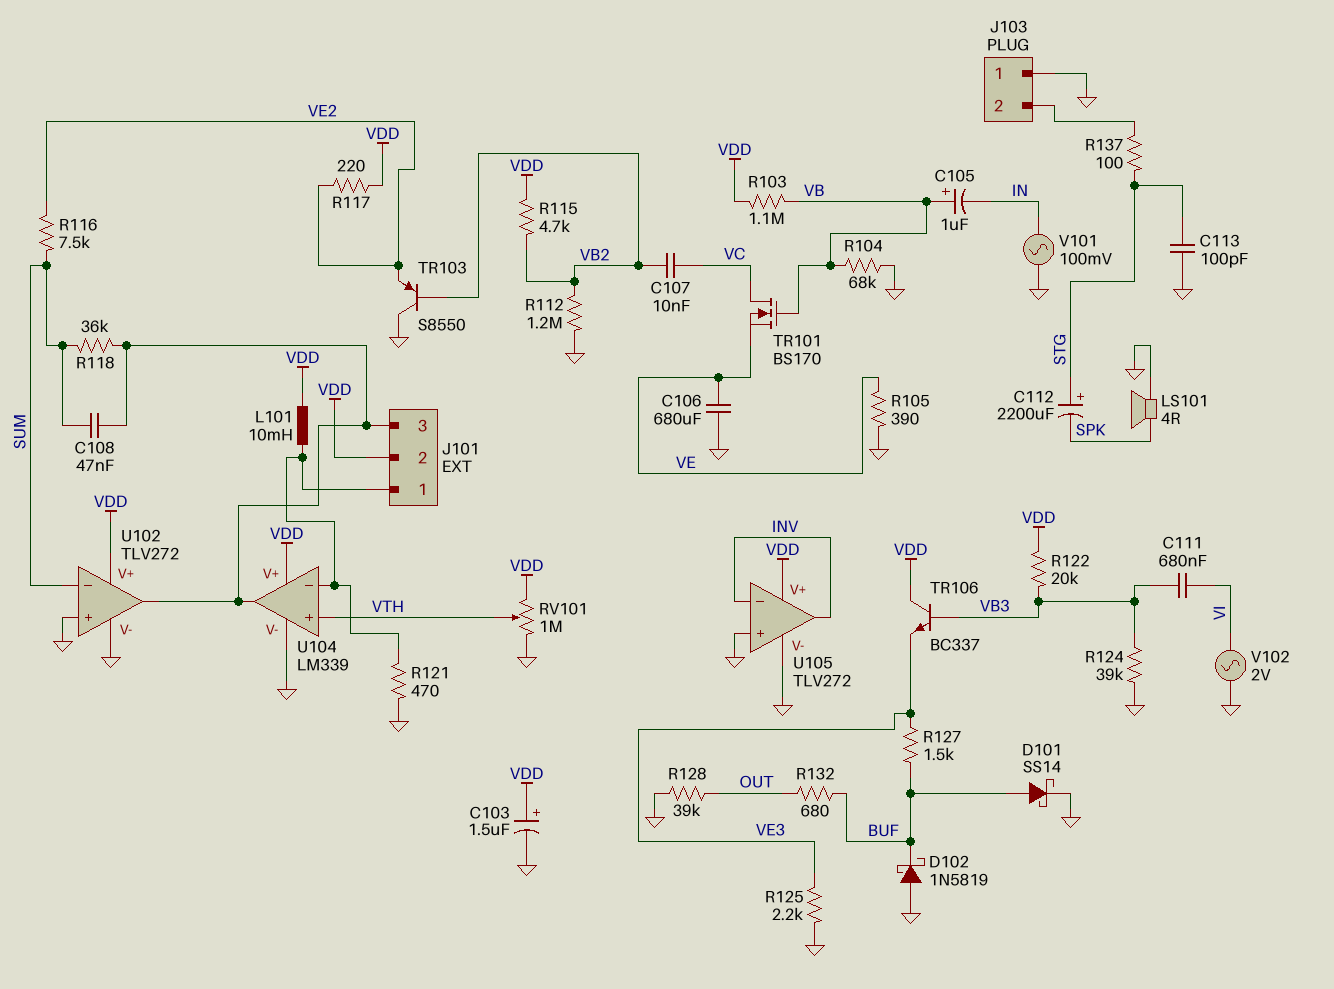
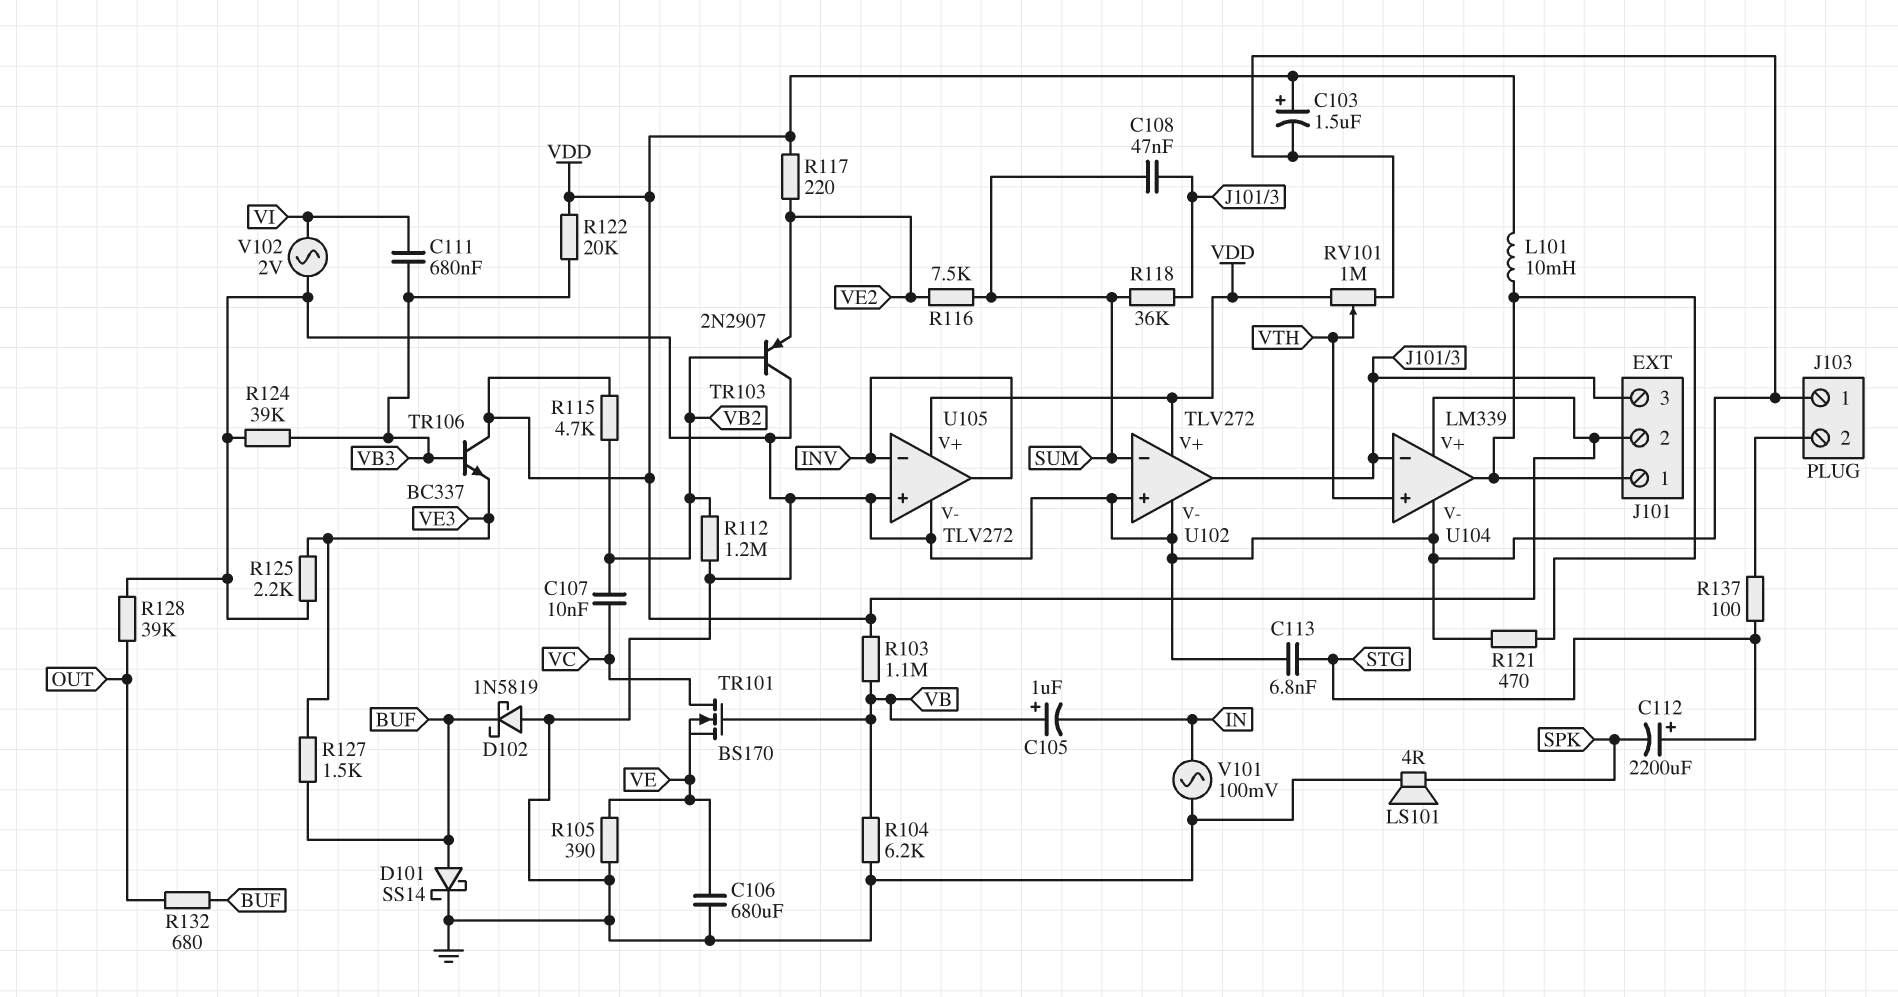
C113: 100pF (GND, STG) -> 6.8nF (GND, STG)
R104: 68k (GND, VB) -> 6.2k (GND, VB)
TR103: PNP S8550 (B VB2, C GND, E VE2) -> PNP 2N2907 (B VB2, C GND, E VE2)
U104 pin in-: J101/1 -> J101/3
U104 pin out: J101/3 -> J101/1

